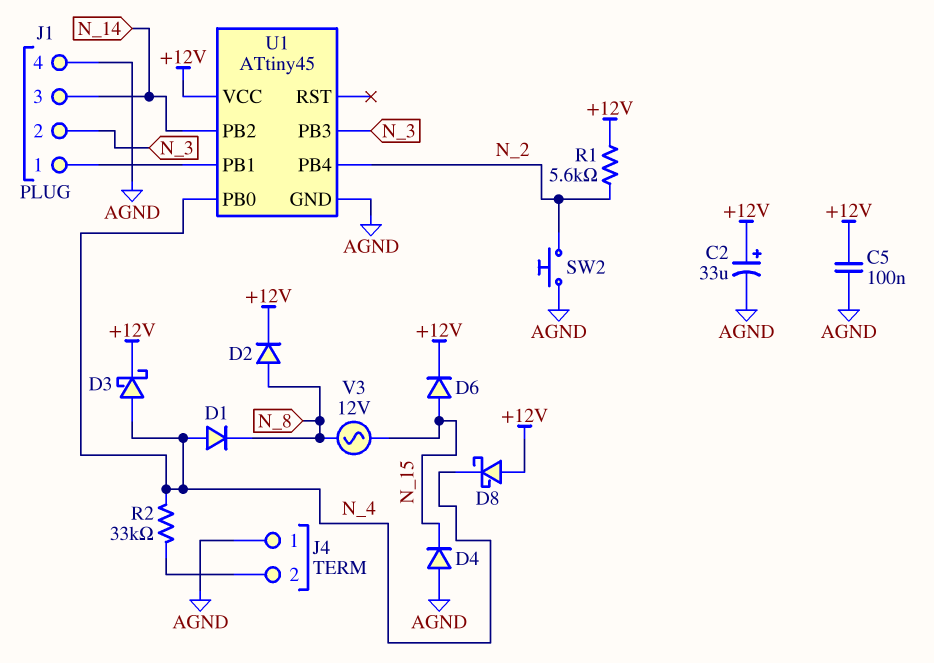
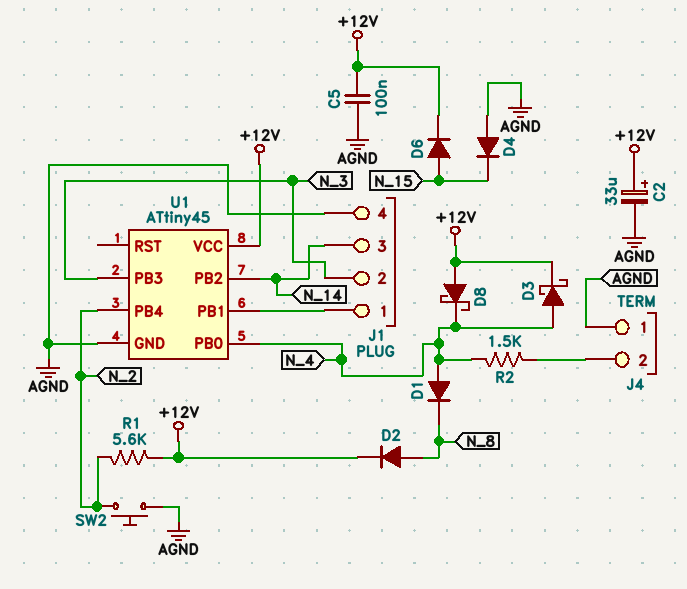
R2: 33k (J4/2, N_4) -> 1.5k (J4/2, N_4)
V3: AC 12V (N_8, N_15) -> none

